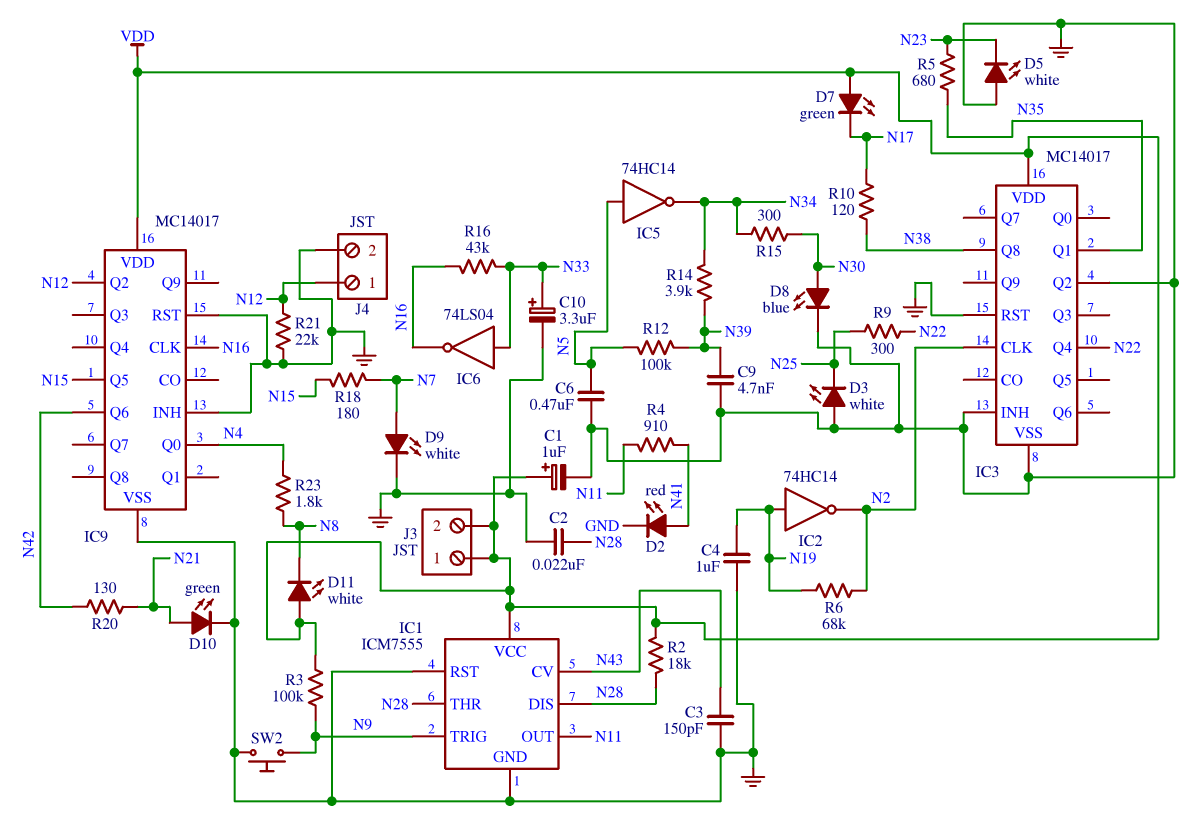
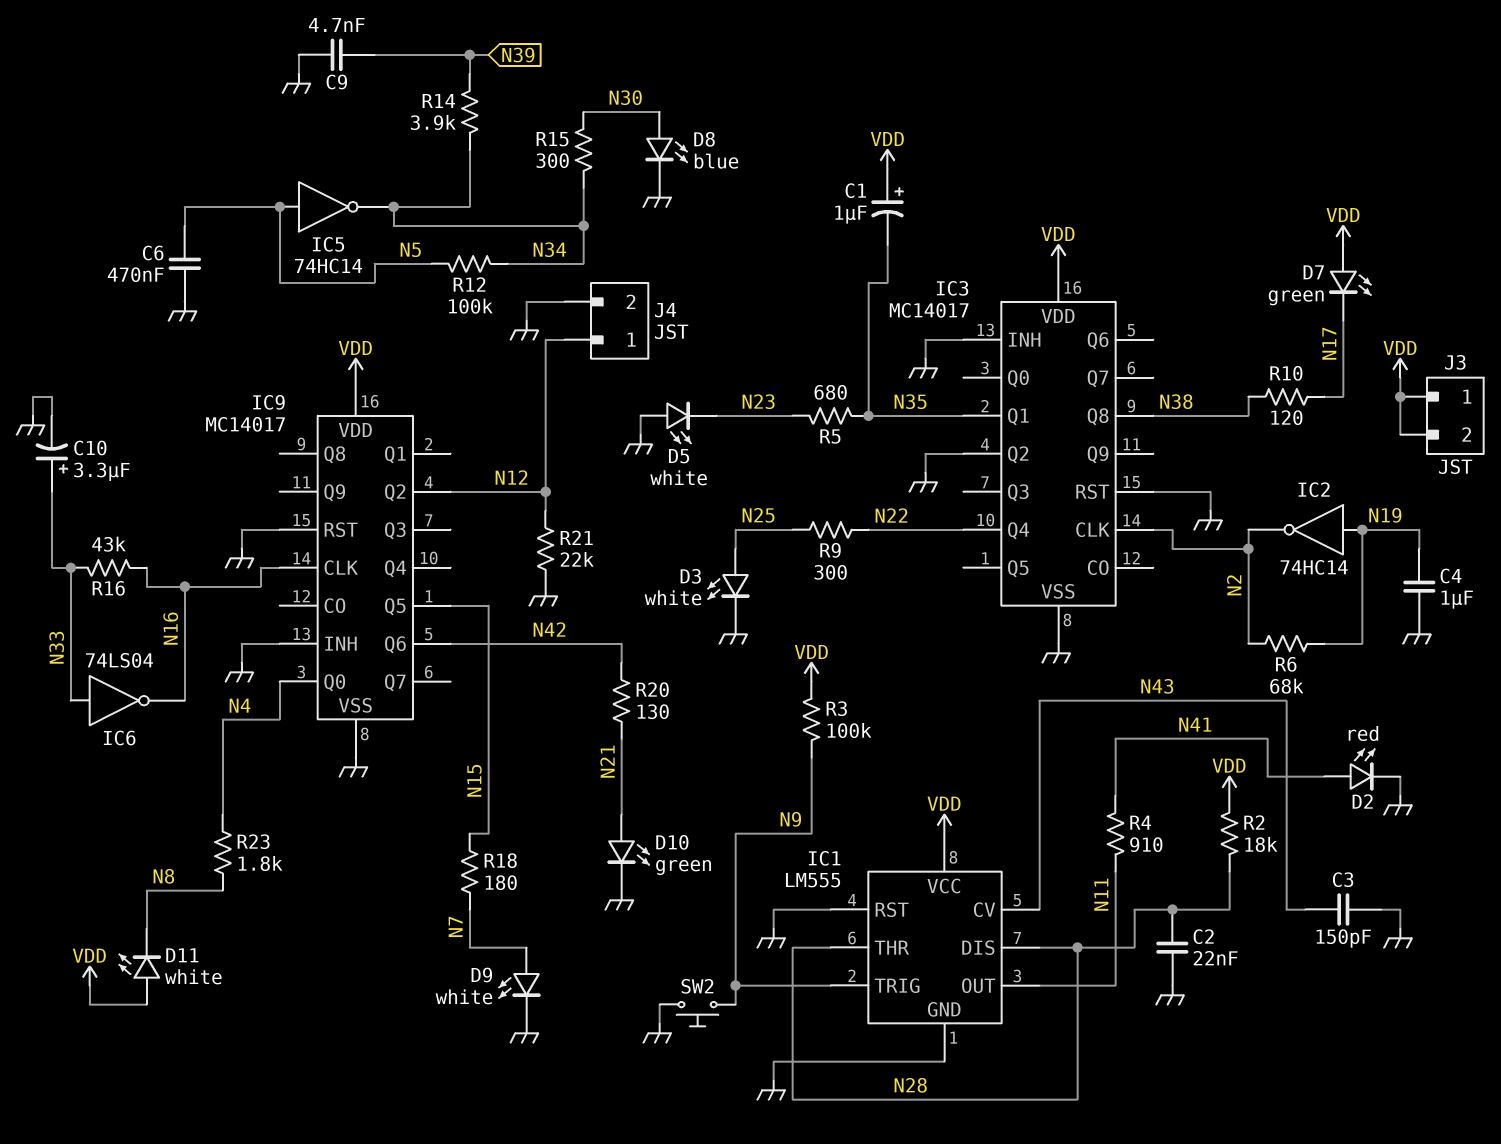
C1: 1uF (plus VDD, minus GND) -> 1uF (plus VDD, minus N35)
D3: LED white (A GND, K N25) -> LED white (A N25, K GND)
IC1: ICM7555 -> LM555
R12: 100k (N5, N39) -> 100k (N5, N34)

